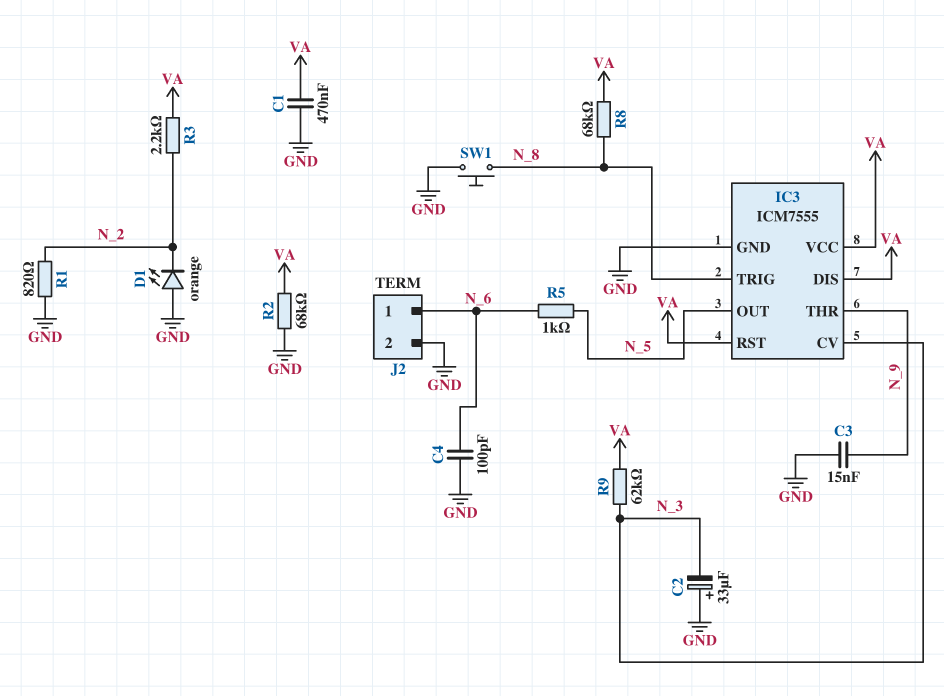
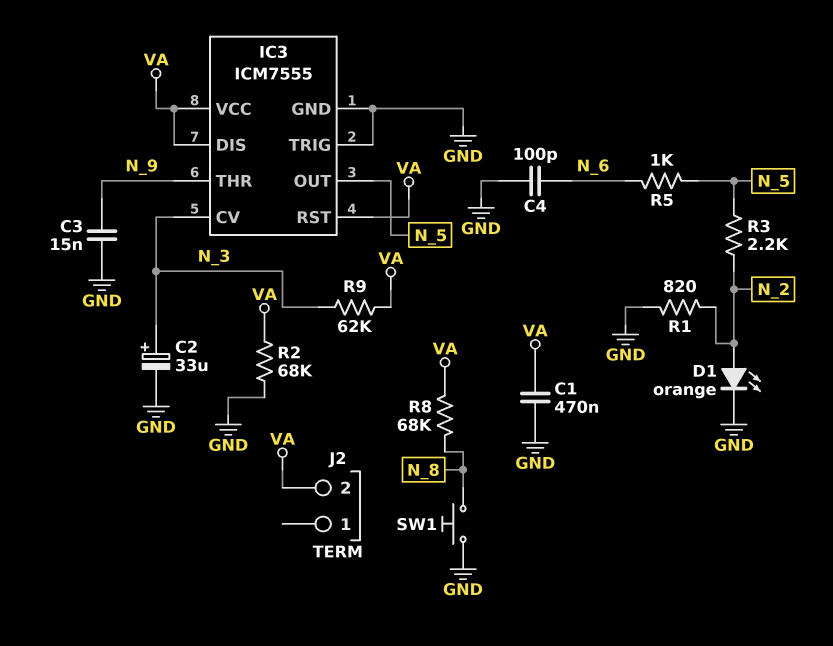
C2: 33uF (plus GND, minus N_3) -> 33uF (plus N_3, minus GND)
D1: LED orange (A GND, K N_2) -> LED orange (A N_2, K GND)
IC3 pin TRIG: N_8 -> GND
J2 pin 1: N_6 -> none
J2 pin 2: GND -> VA
R3: 2.2k (N_2, VA) -> 2.2k (N_2, N_5)

